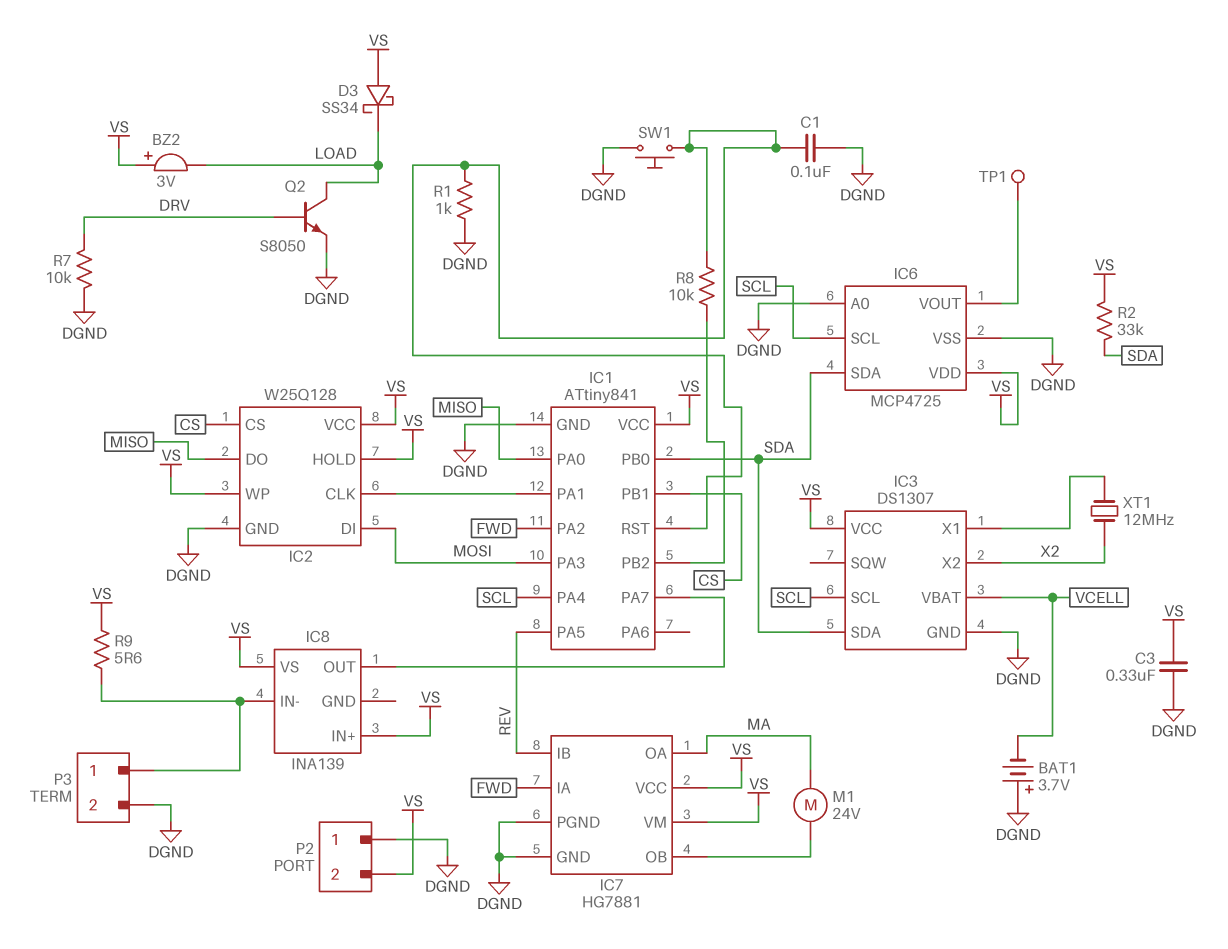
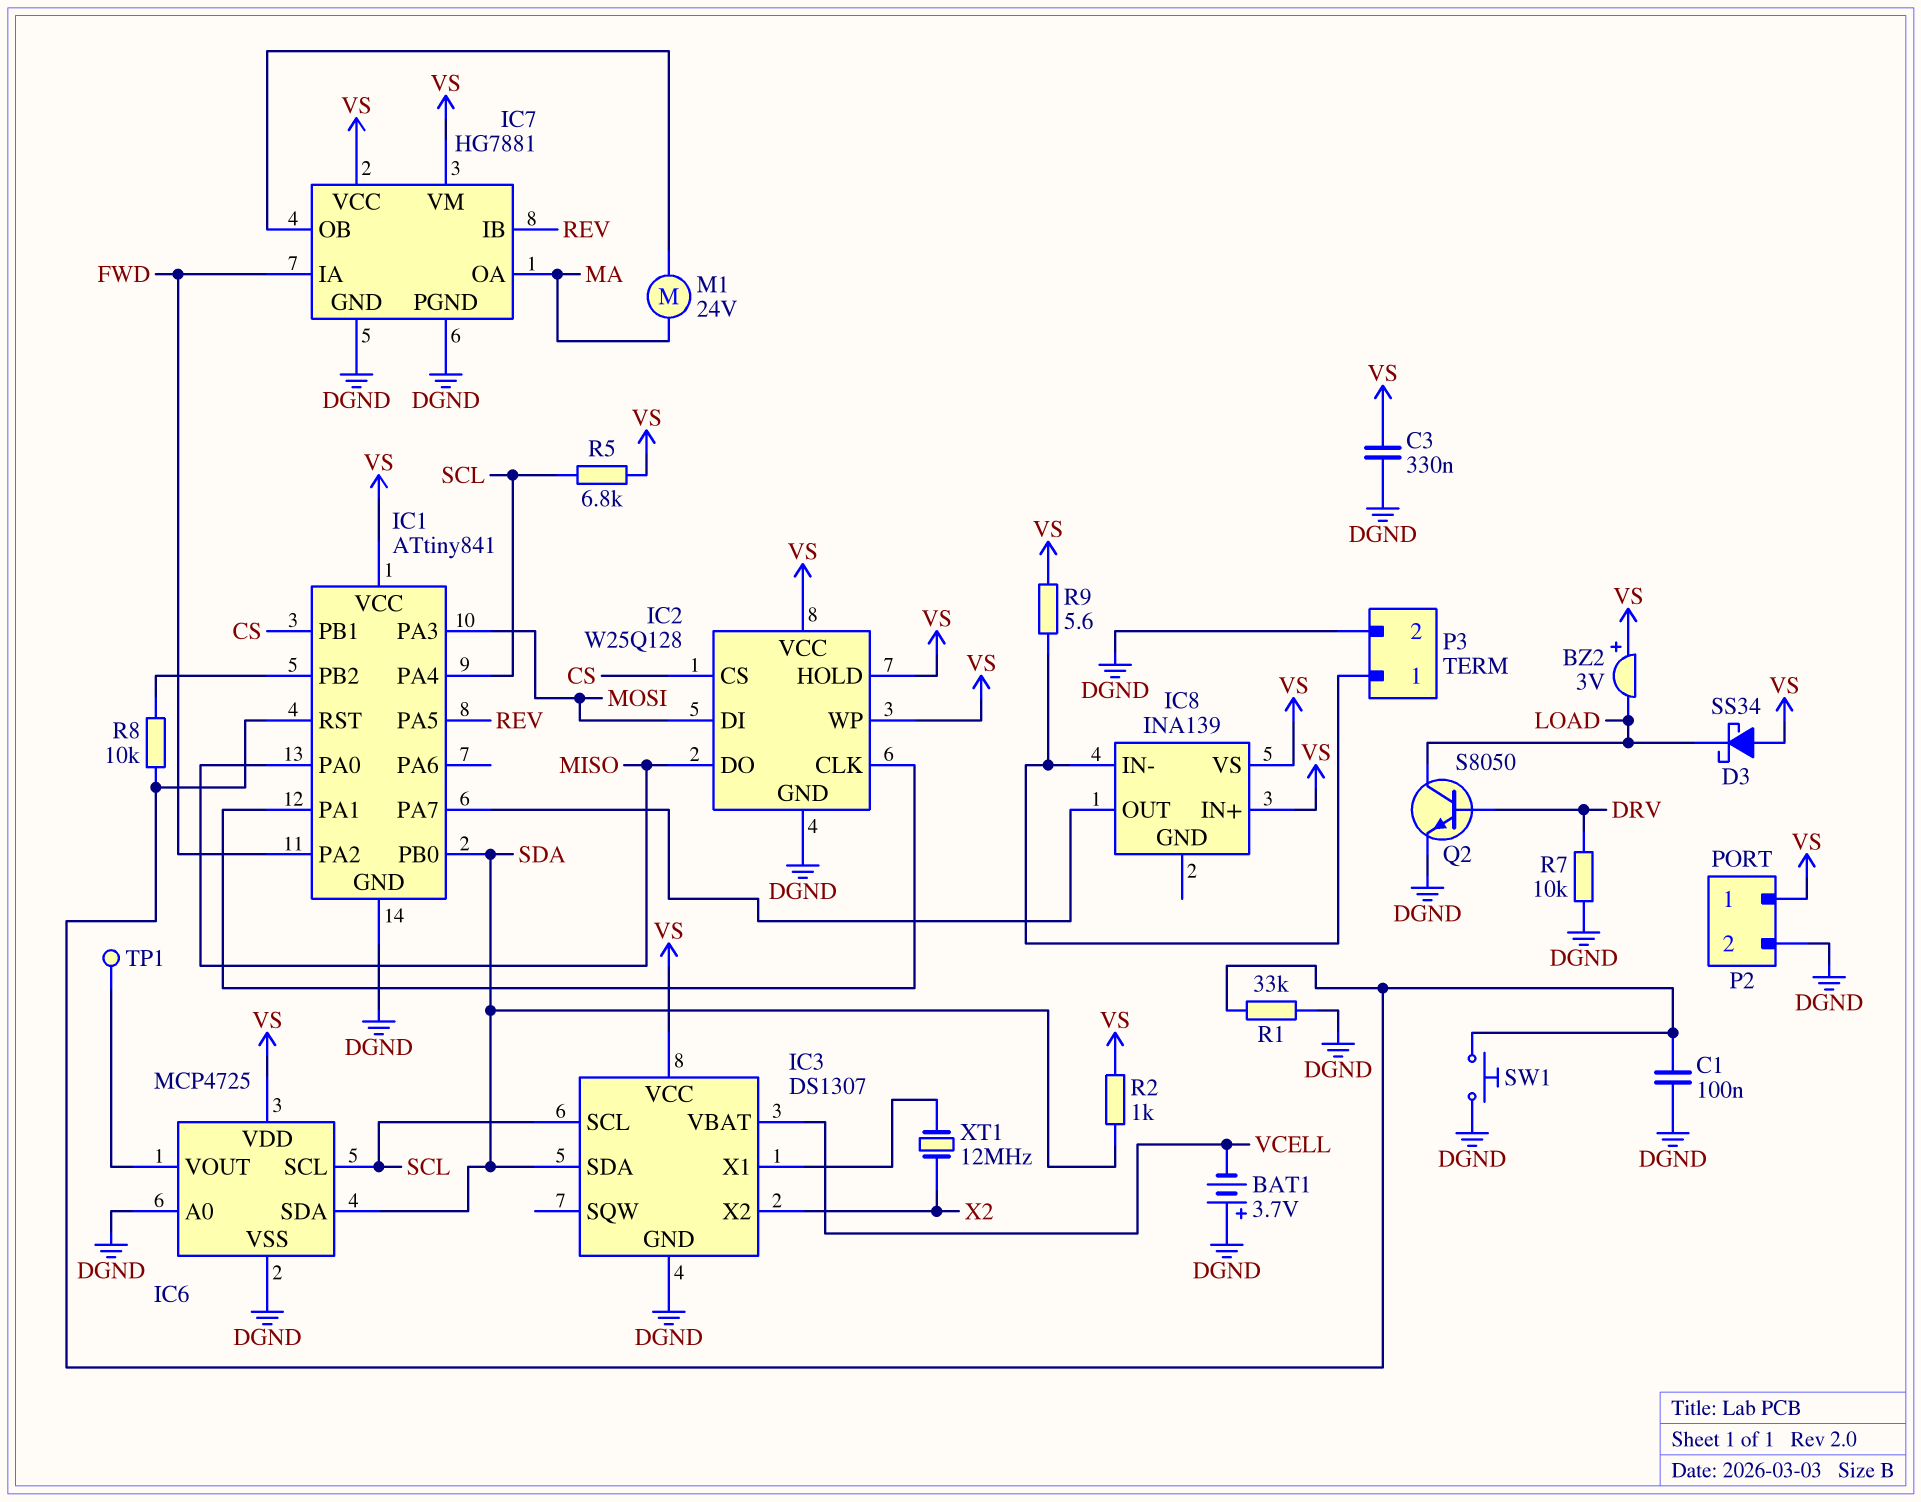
P2 pin 1: DGND -> VS
P2 pin 2: VS -> DGND
R1: 1k (DGND, IC1/RST) -> 33k (DGND, IC1/RST)
R2: 33k (SDA, VS) -> 1k (SDA, VS)
R5: none -> 6.8k (SCL, VS)

